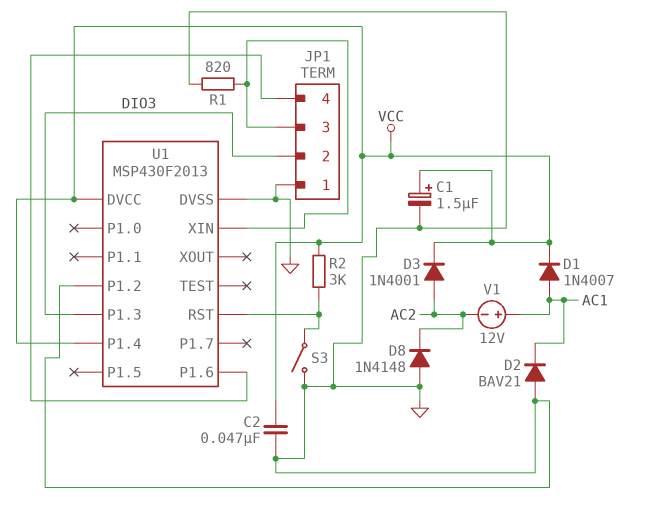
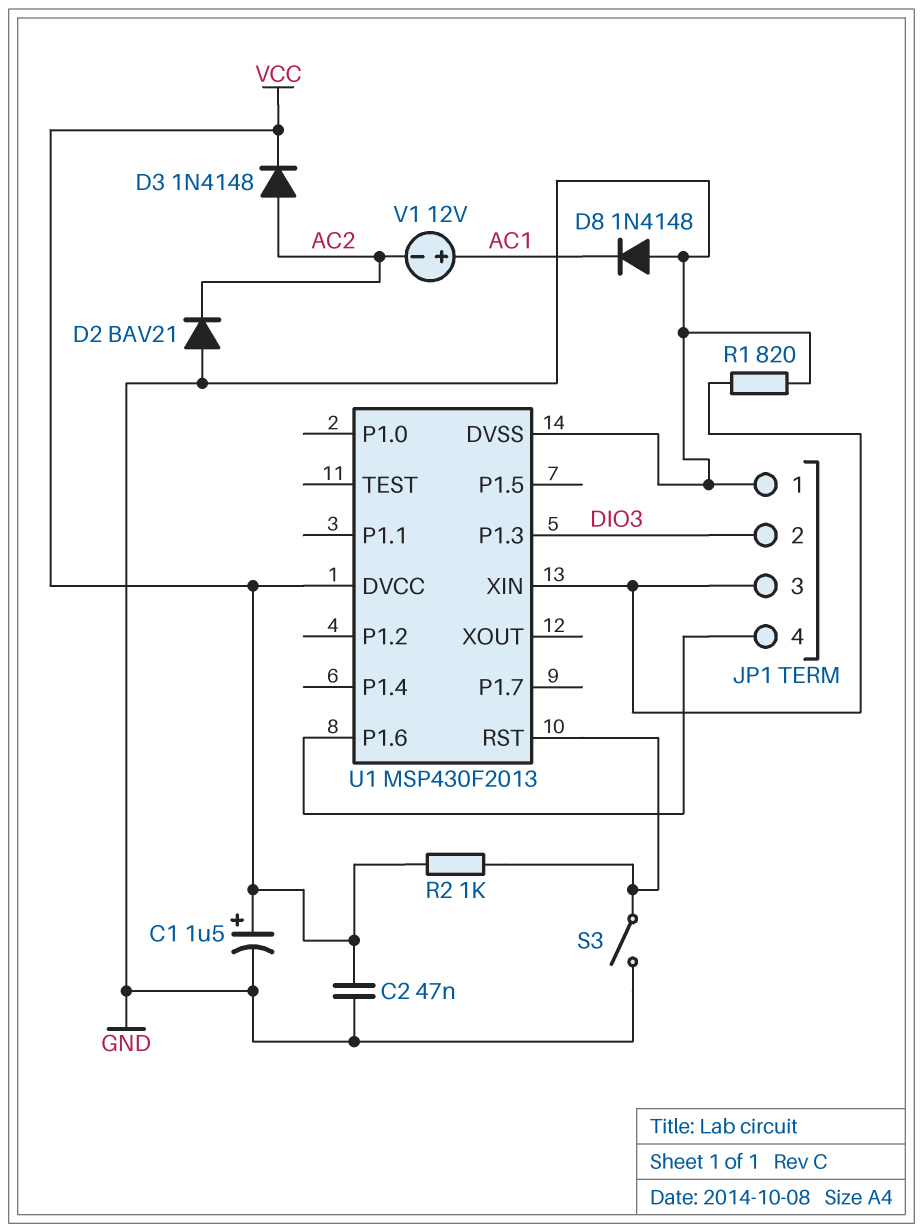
D1: diode 1N4007 (A AC1, K VCC) -> none
D2: diode BAV21 (A GND, K AC1) -> diode BAV21 (A GND, K AC2)
D3: diode 1N4001 (A AC2, K VCC) -> diode 1N4148 (A AC2, K VCC)
D8: diode 1N4148 (A GND, K AC2) -> diode 1N4148 (A GND, K AC1)
R2: 3k (U1/RST, VCC) -> 1k (U1/RST, VCC)
U1 pin P1.2: GND -> none
U1 pin P1.4: VCC -> none

